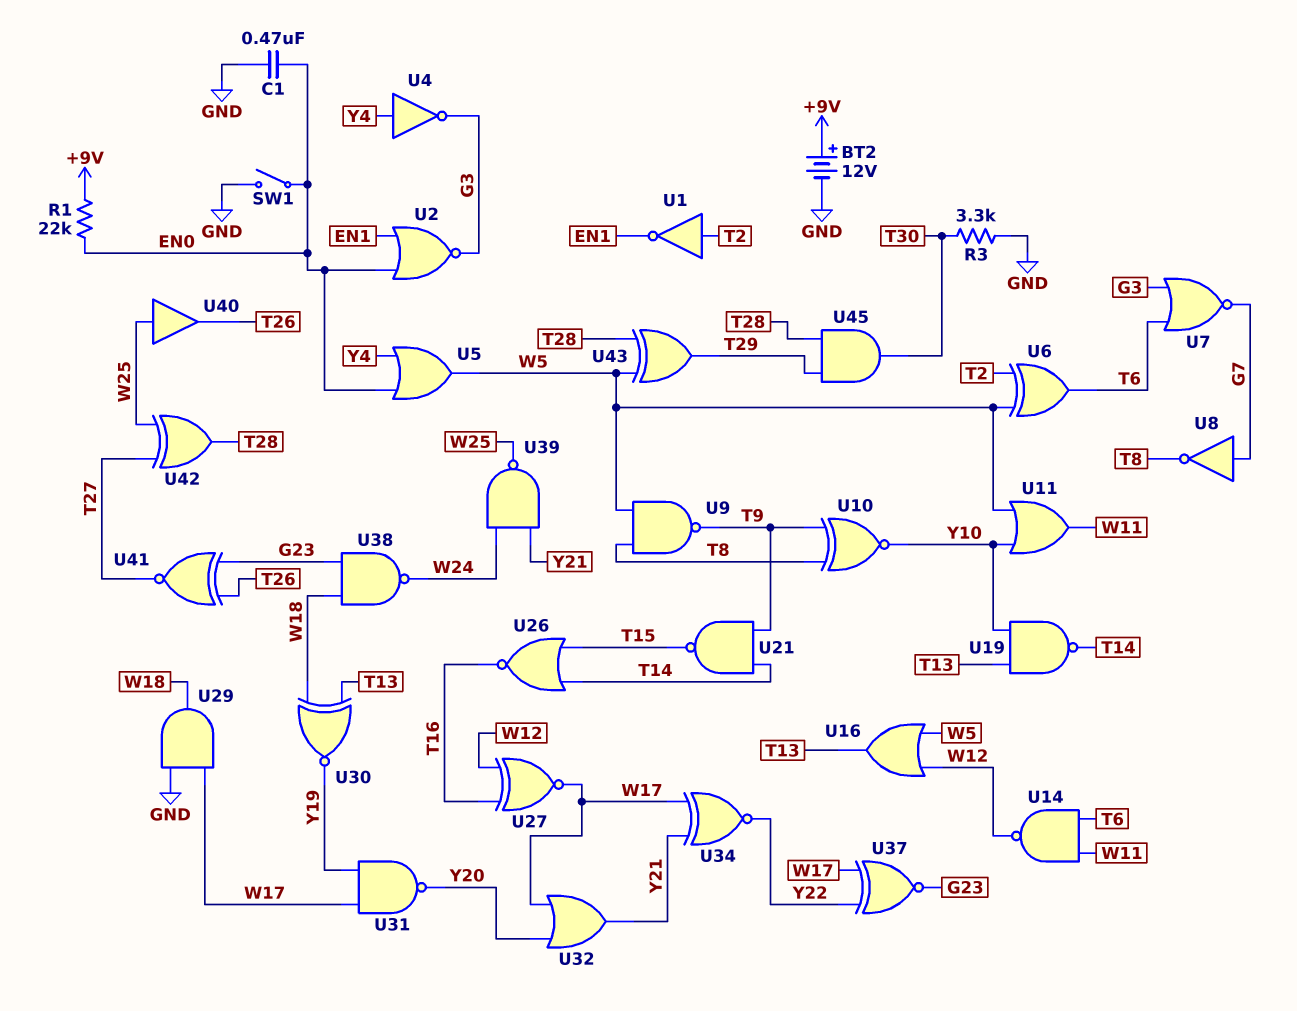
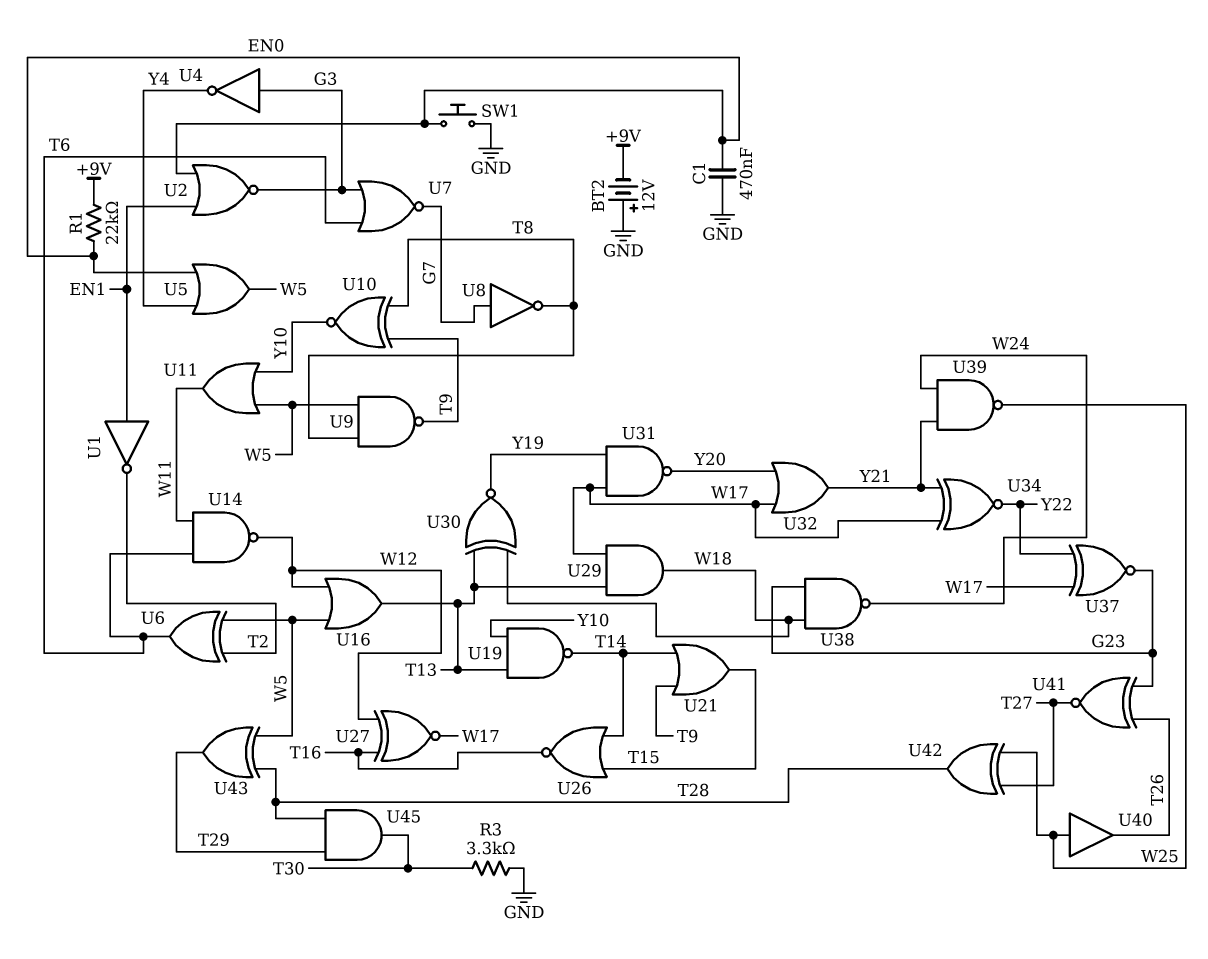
BT2: 12V (plus +9V, minus GND) -> 12V (plus GND, minus +9V)
SW1: switch (EN0, GND) -> button (EN0, GND)
U1: NOT (in T2, out EN1) -> NOT (in EN1, out T2)
U4: NOT (in Y4, out G3) -> NOT (in G3, out Y4)
U21: NAND (in T9, in T14, out T15) -> OR (in T9, in T14, out T15)
U29: AND (in GND, in W17, out W18) -> AND (in T13, in W17, out W18)

